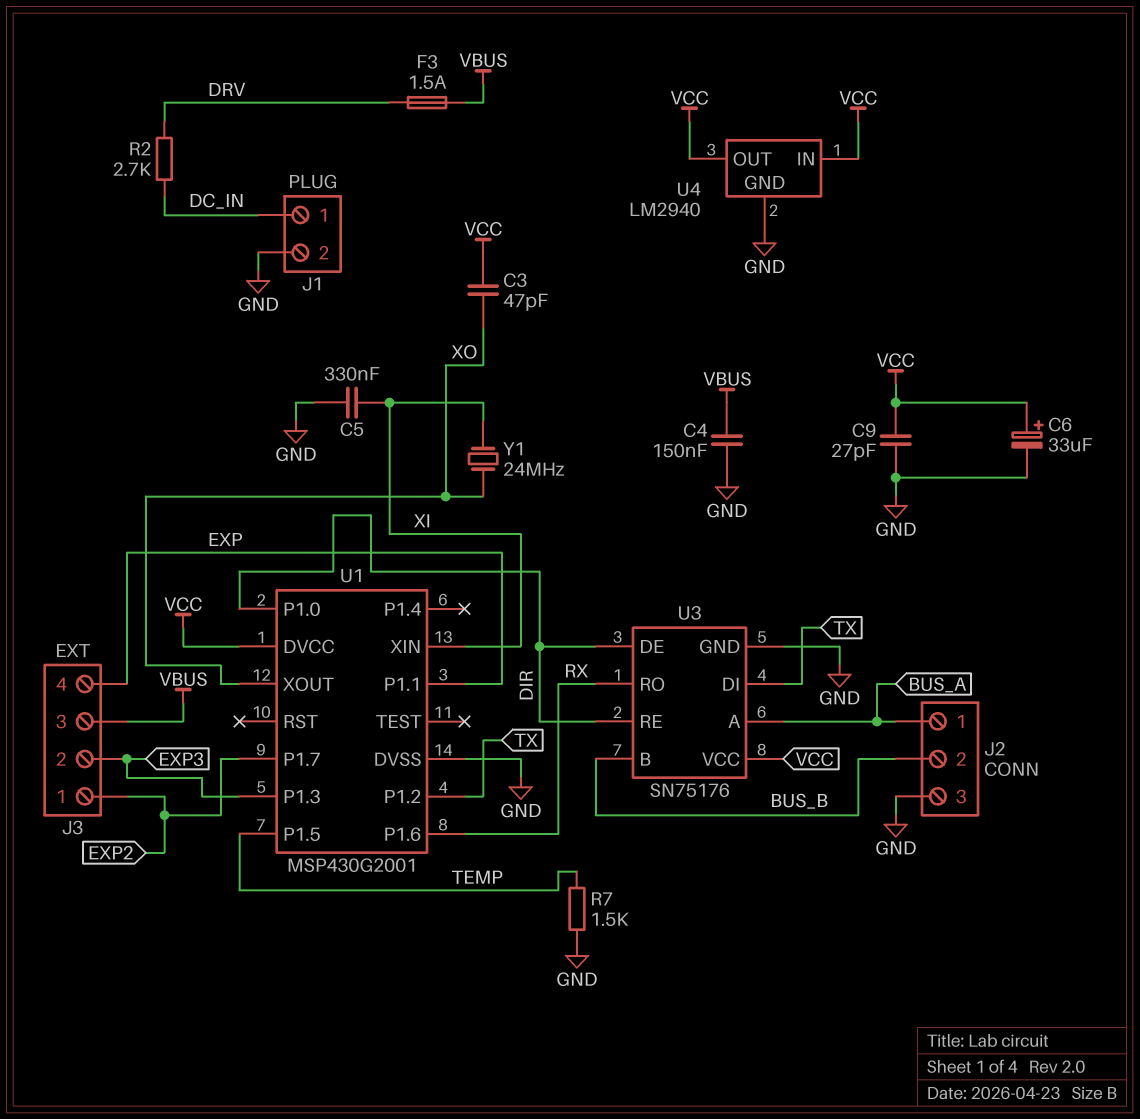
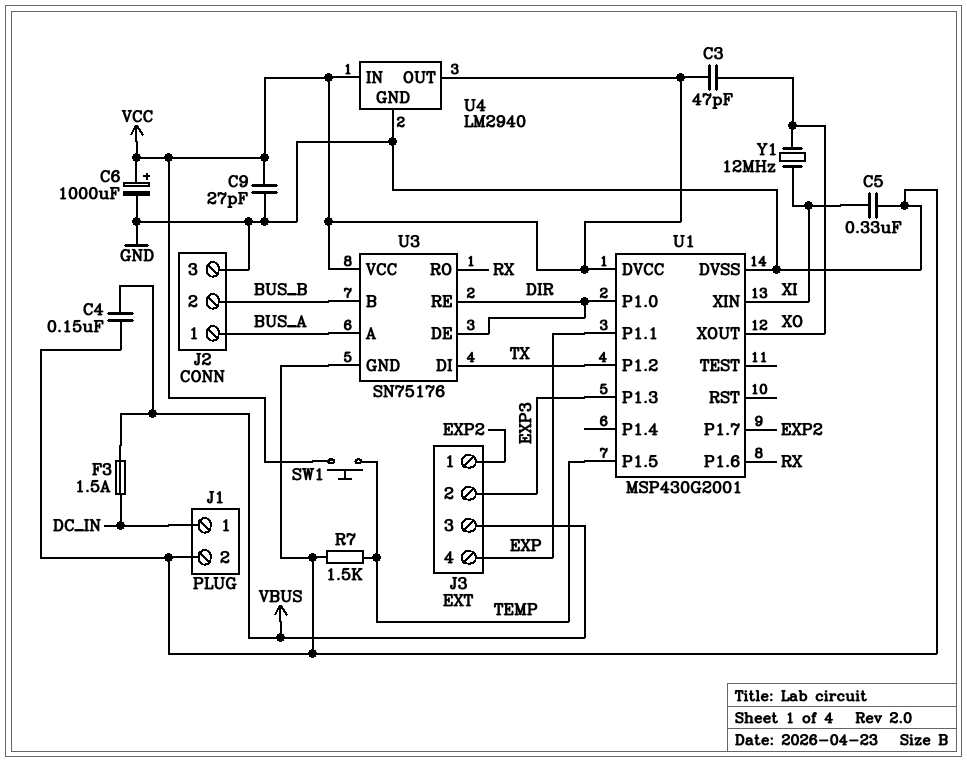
C6: 33uF (plus VCC, minus GND) -> 1000uF (plus VCC, minus GND)
F3: 1.5A (DRV, VBUS) -> 1.5A (DC_IN, VBUS)
R2: 2.7k (DC_IN, DRV) -> none
SW1: none -> button (TEMP, VCC)
Y1: 24MHz (XI, XO) -> 12MHz (XI, XO)

